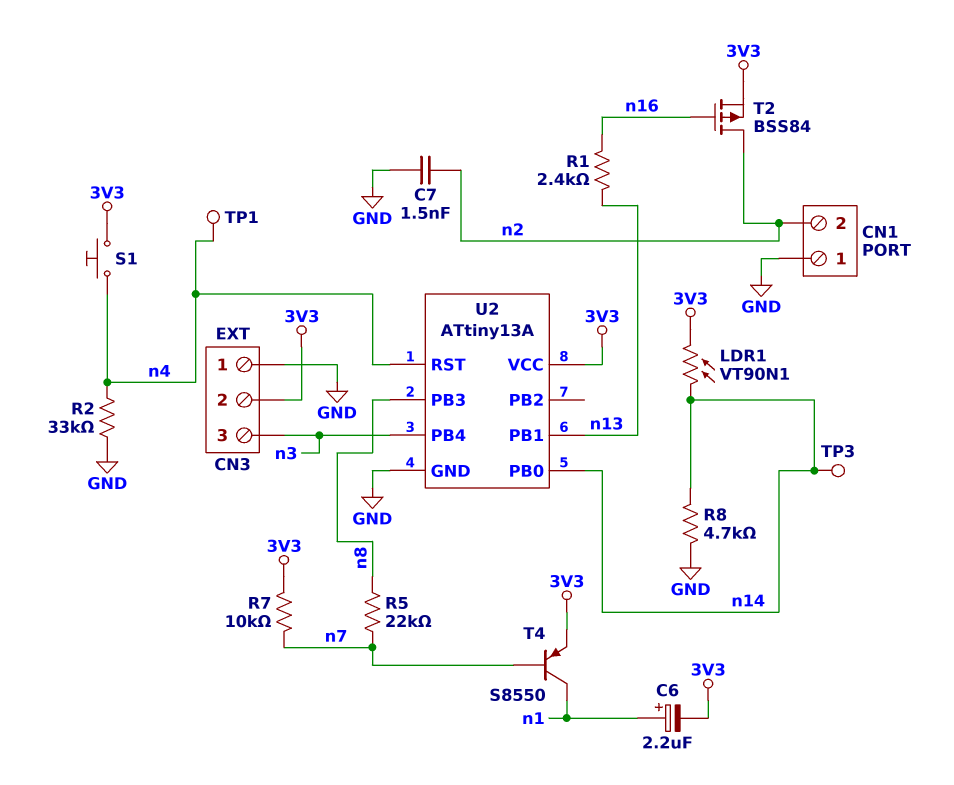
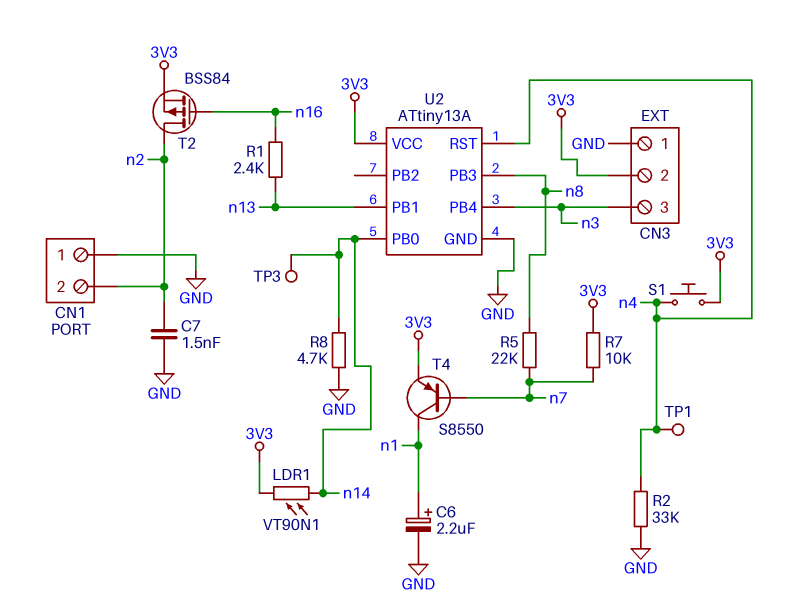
C6: 2.2uF (plus n1, minus 3V3) -> 2.2uF (plus n1, minus GND)

